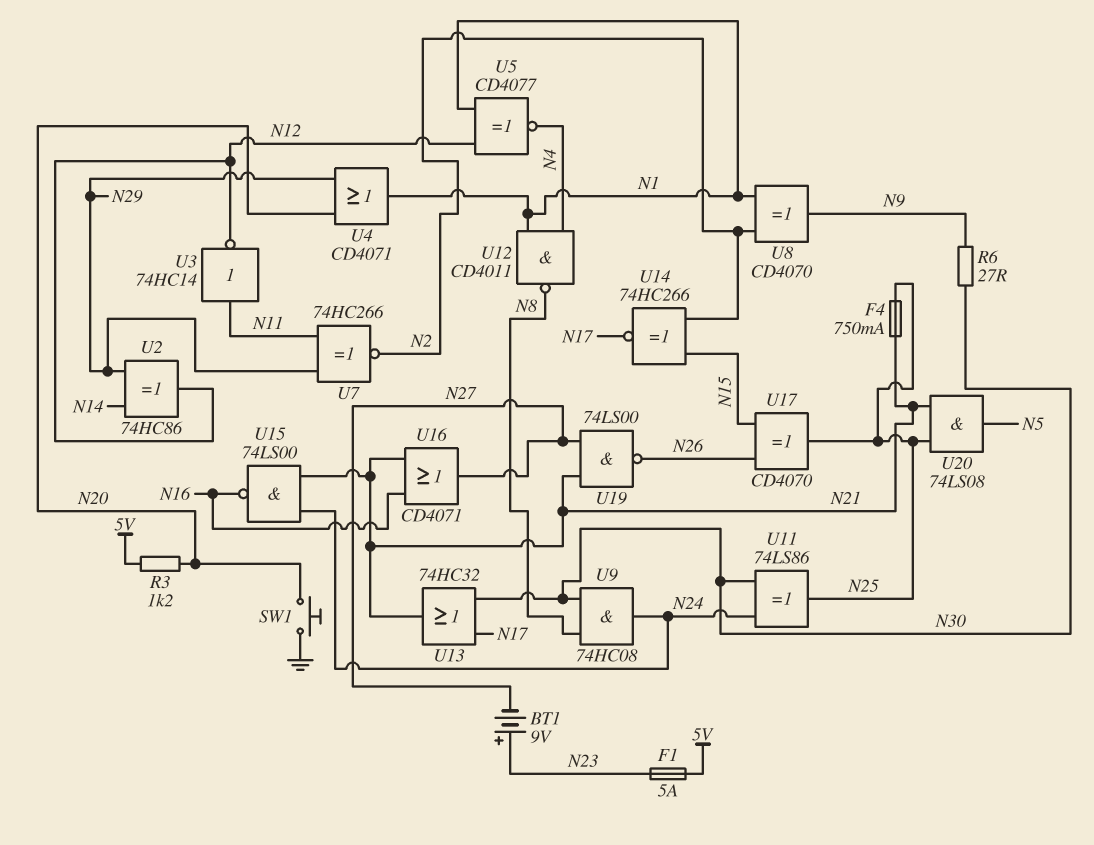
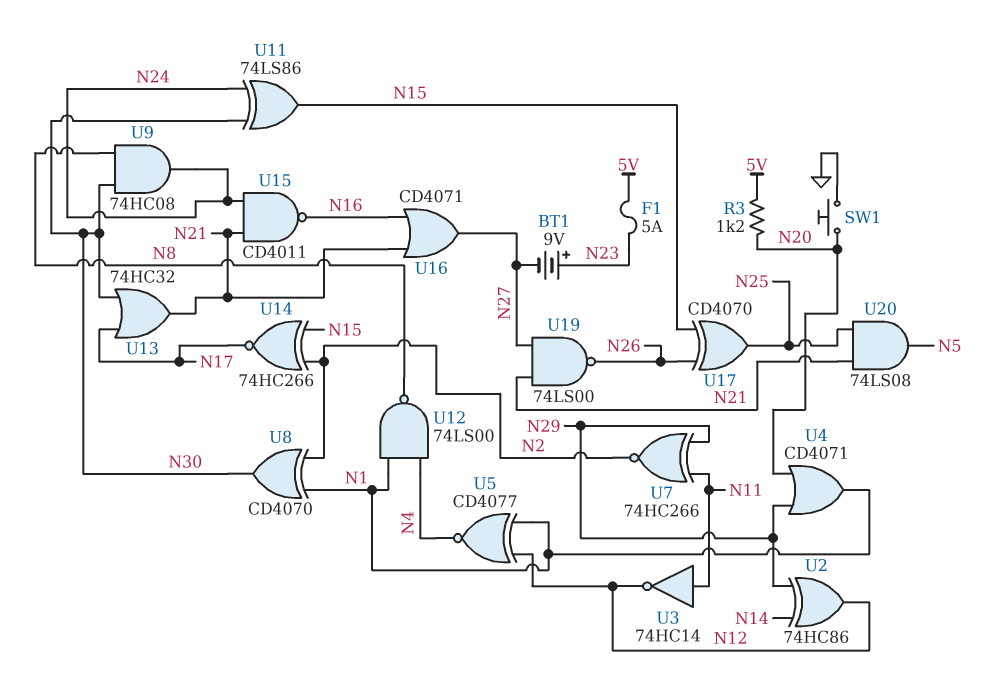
F4: 750mA (N21, N25) -> none
R6: 27 (N9, N30) -> none
U8: XOR CD4070 (in N1, in N2, out N9) -> XOR CD4070 (in N1, in N2, out N30)
U11: XOR 74LS86 (in N24, in N30, out N25) -> XOR 74LS86 (in N24, in N30, out N15)
U12: NAND CD4011 (in N1, in N4, out N8) -> NAND 74LS00 (in N1, in N4, out N8)
U15: NAND 74LS00 (in N21, in N24, out N16) -> NAND CD4011 (in N21, in N24, out N16)

